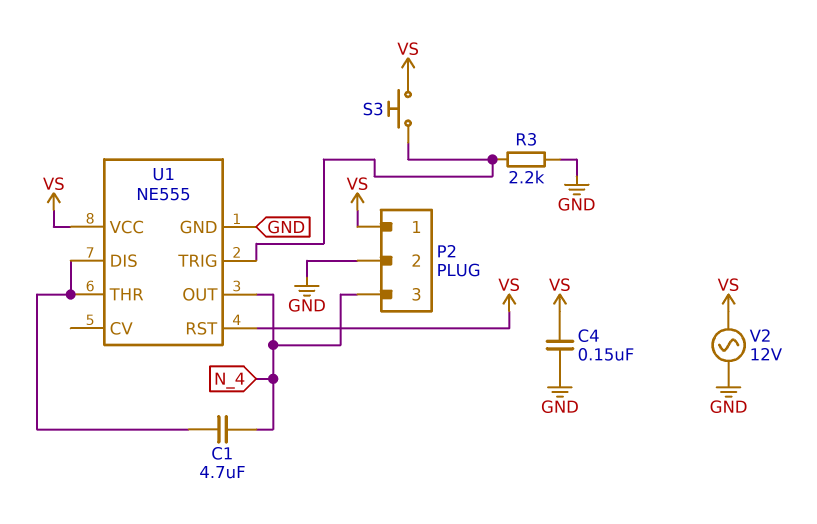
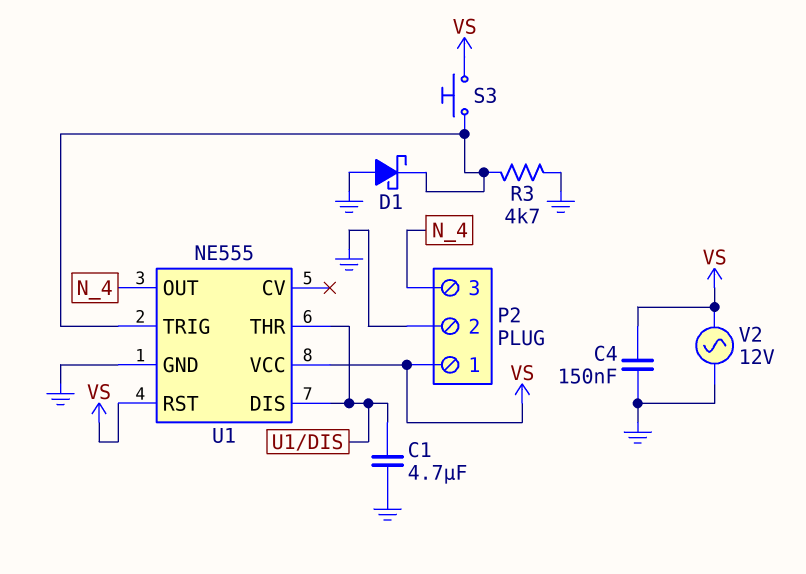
C1: 4.7uF (N_4, U1/DIS) -> 4.7uF (GND, U1/DIS)
D1: none -> schottky (A GND, K U1/TRIG)
R3: 2.2k (GND, U1/TRIG) -> 4.7k (GND, U1/TRIG)

